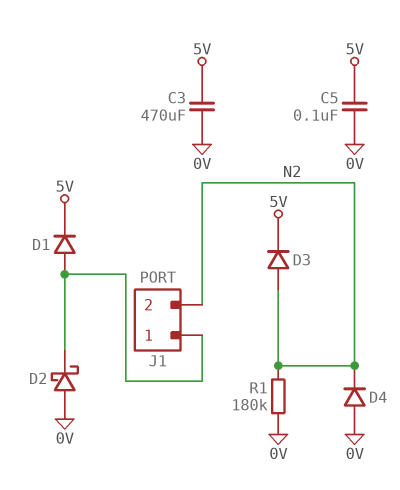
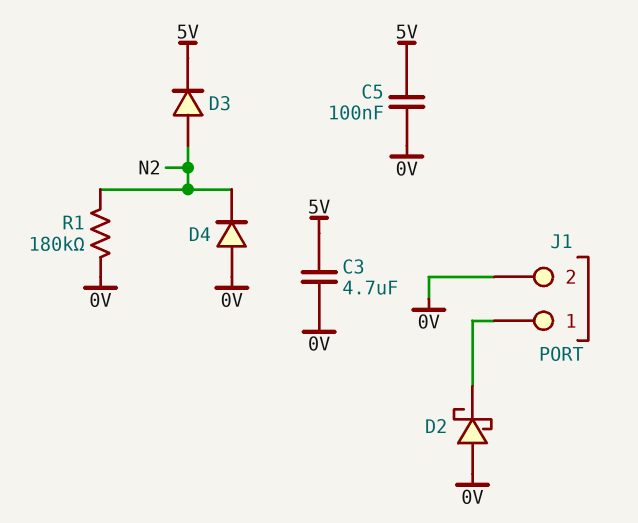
C3: 470uF (0V, 5V) -> 4.7uF (0V, 5V)
D1: diode (A J1/1, K 5V) -> none
J1 pin 2: N2 -> 0V

